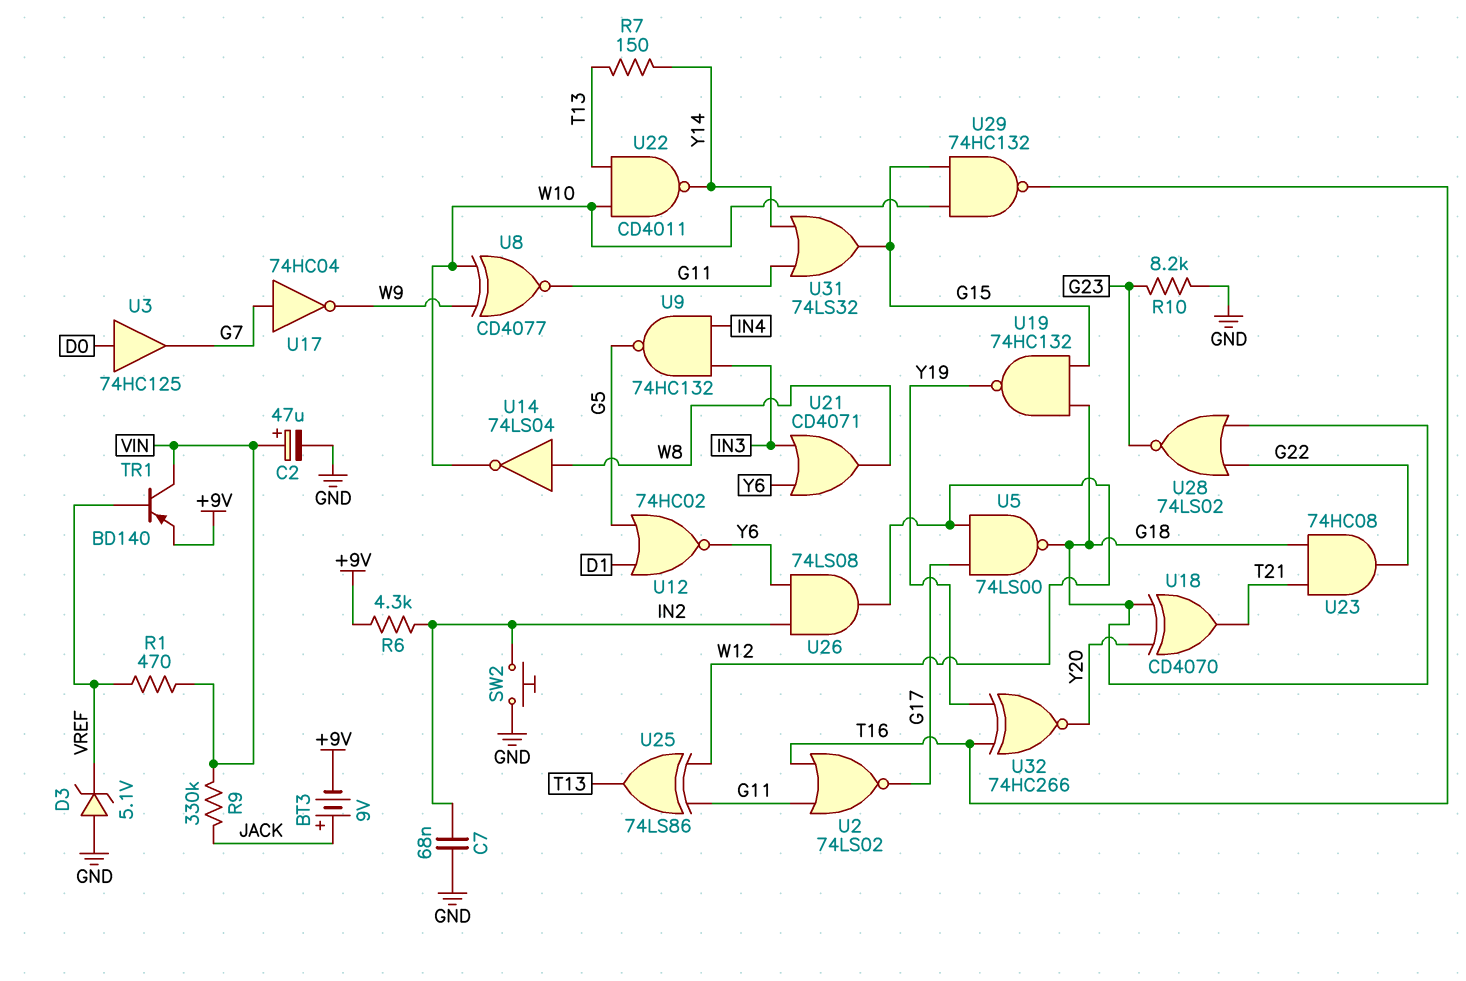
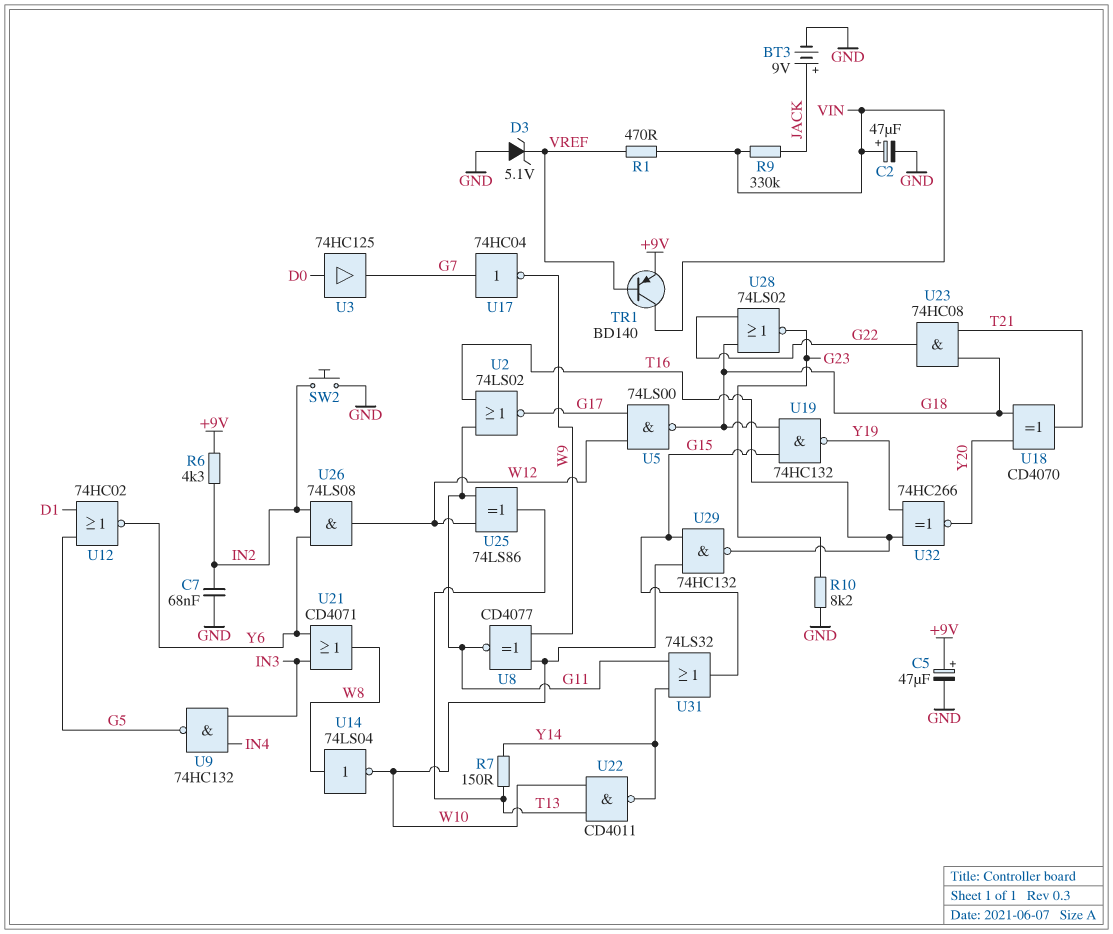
BT3: 9V (plus JACK, minus +9V) -> 9V (plus JACK, minus GND)
C5: none -> 47uF (plus +9V, minus GND)

